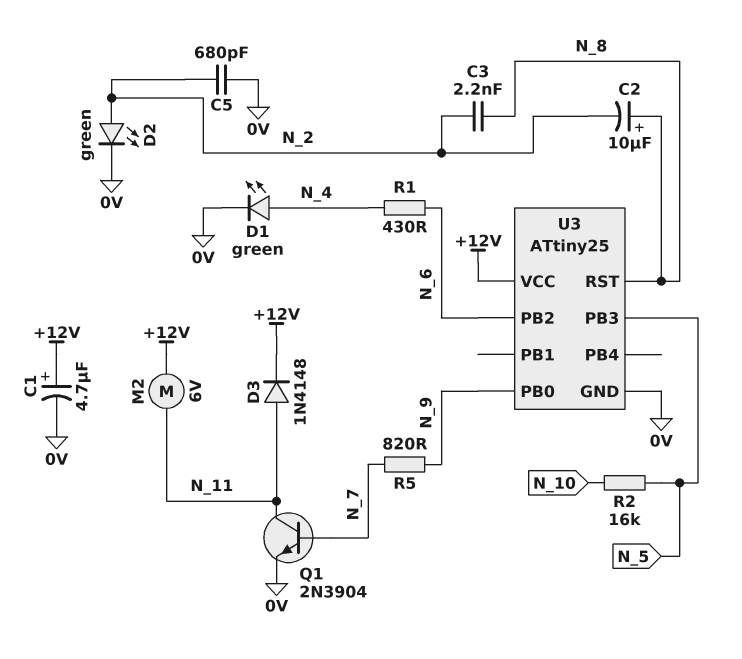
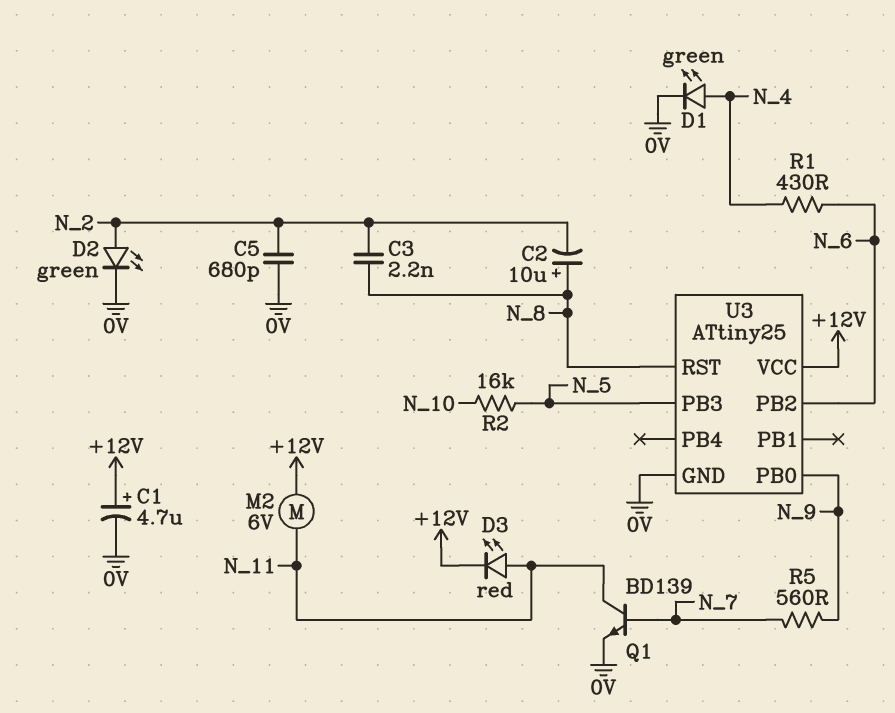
D3: diode 1N4148 (A N_11, K +12V) -> LED red (A N_11, K +12V)
Q1: NPN 2N3904 (B N_7, C N_11, E 0V) -> NPN BD139 (B N_7, C N_11, E 0V)
R5: 820 (N_7, N_9) -> 560 (N_7, N_9)

